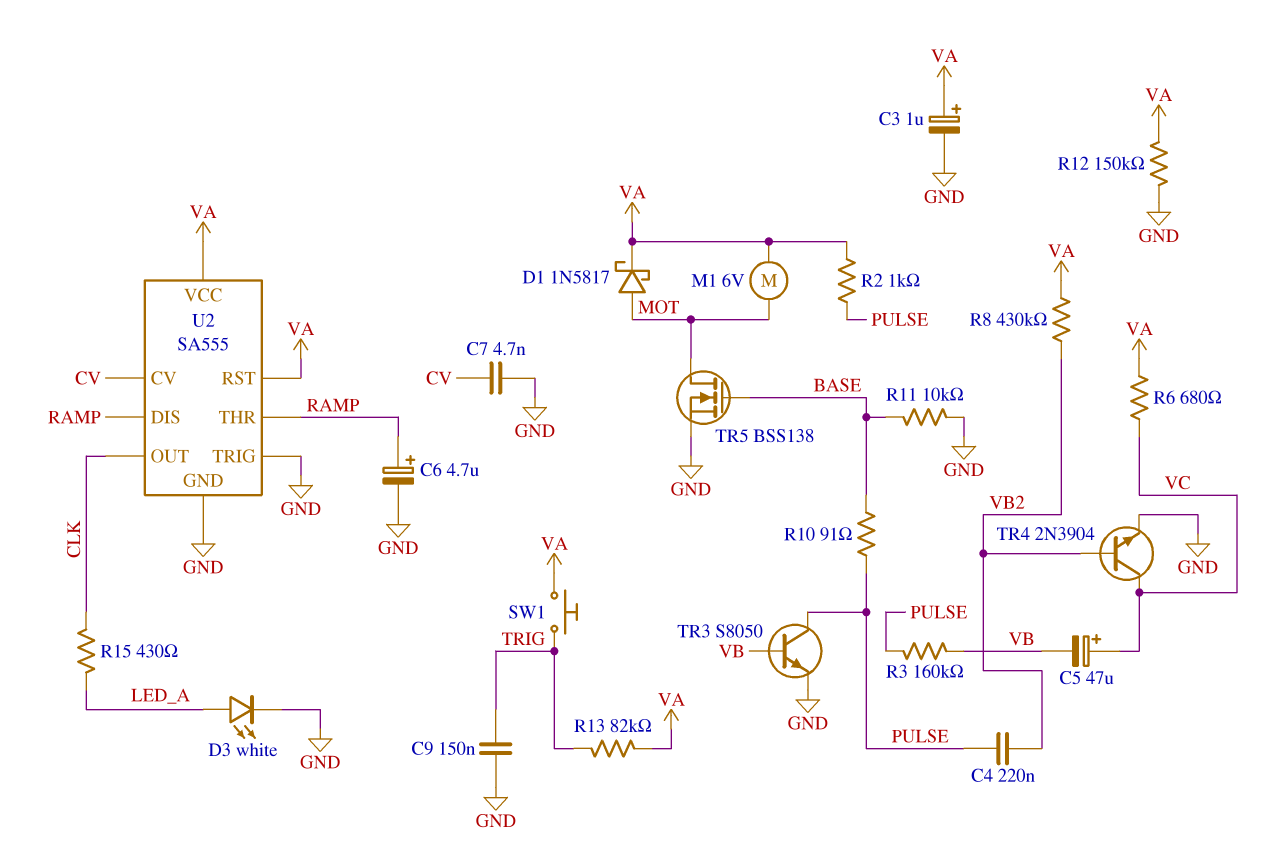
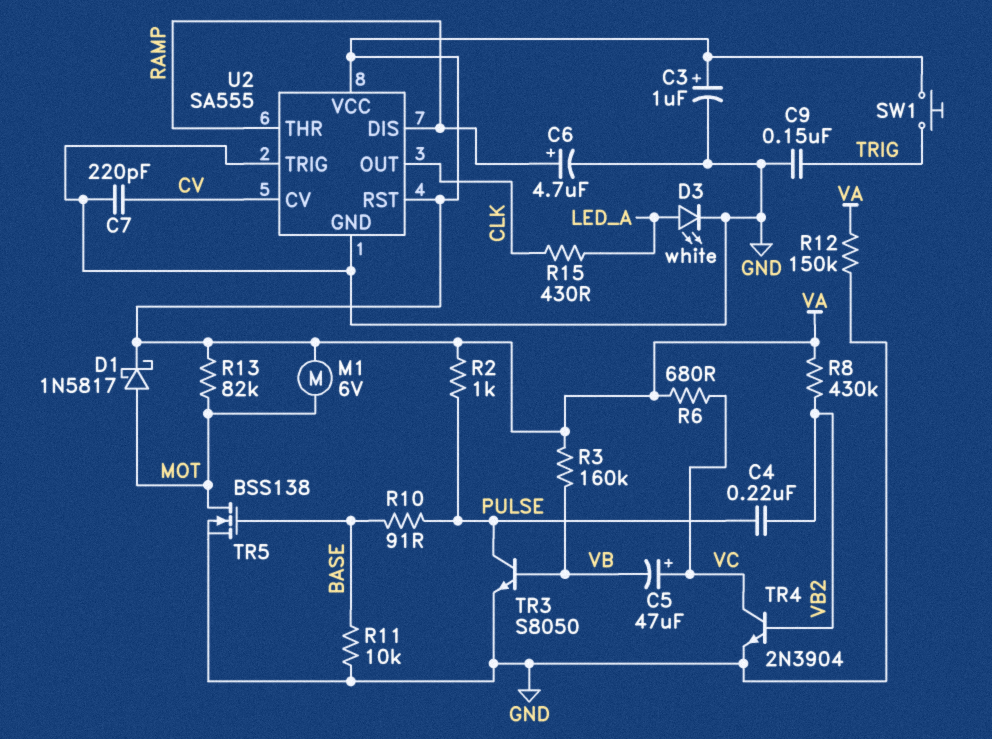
C7: 4.7nF (CV, GND) -> 220pF (CV, GND)
R3: 160k (PULSE, VB) -> 160k (VA, VB)
R13: 82k (TRIG, VA) -> 82k (MOT, VA)

